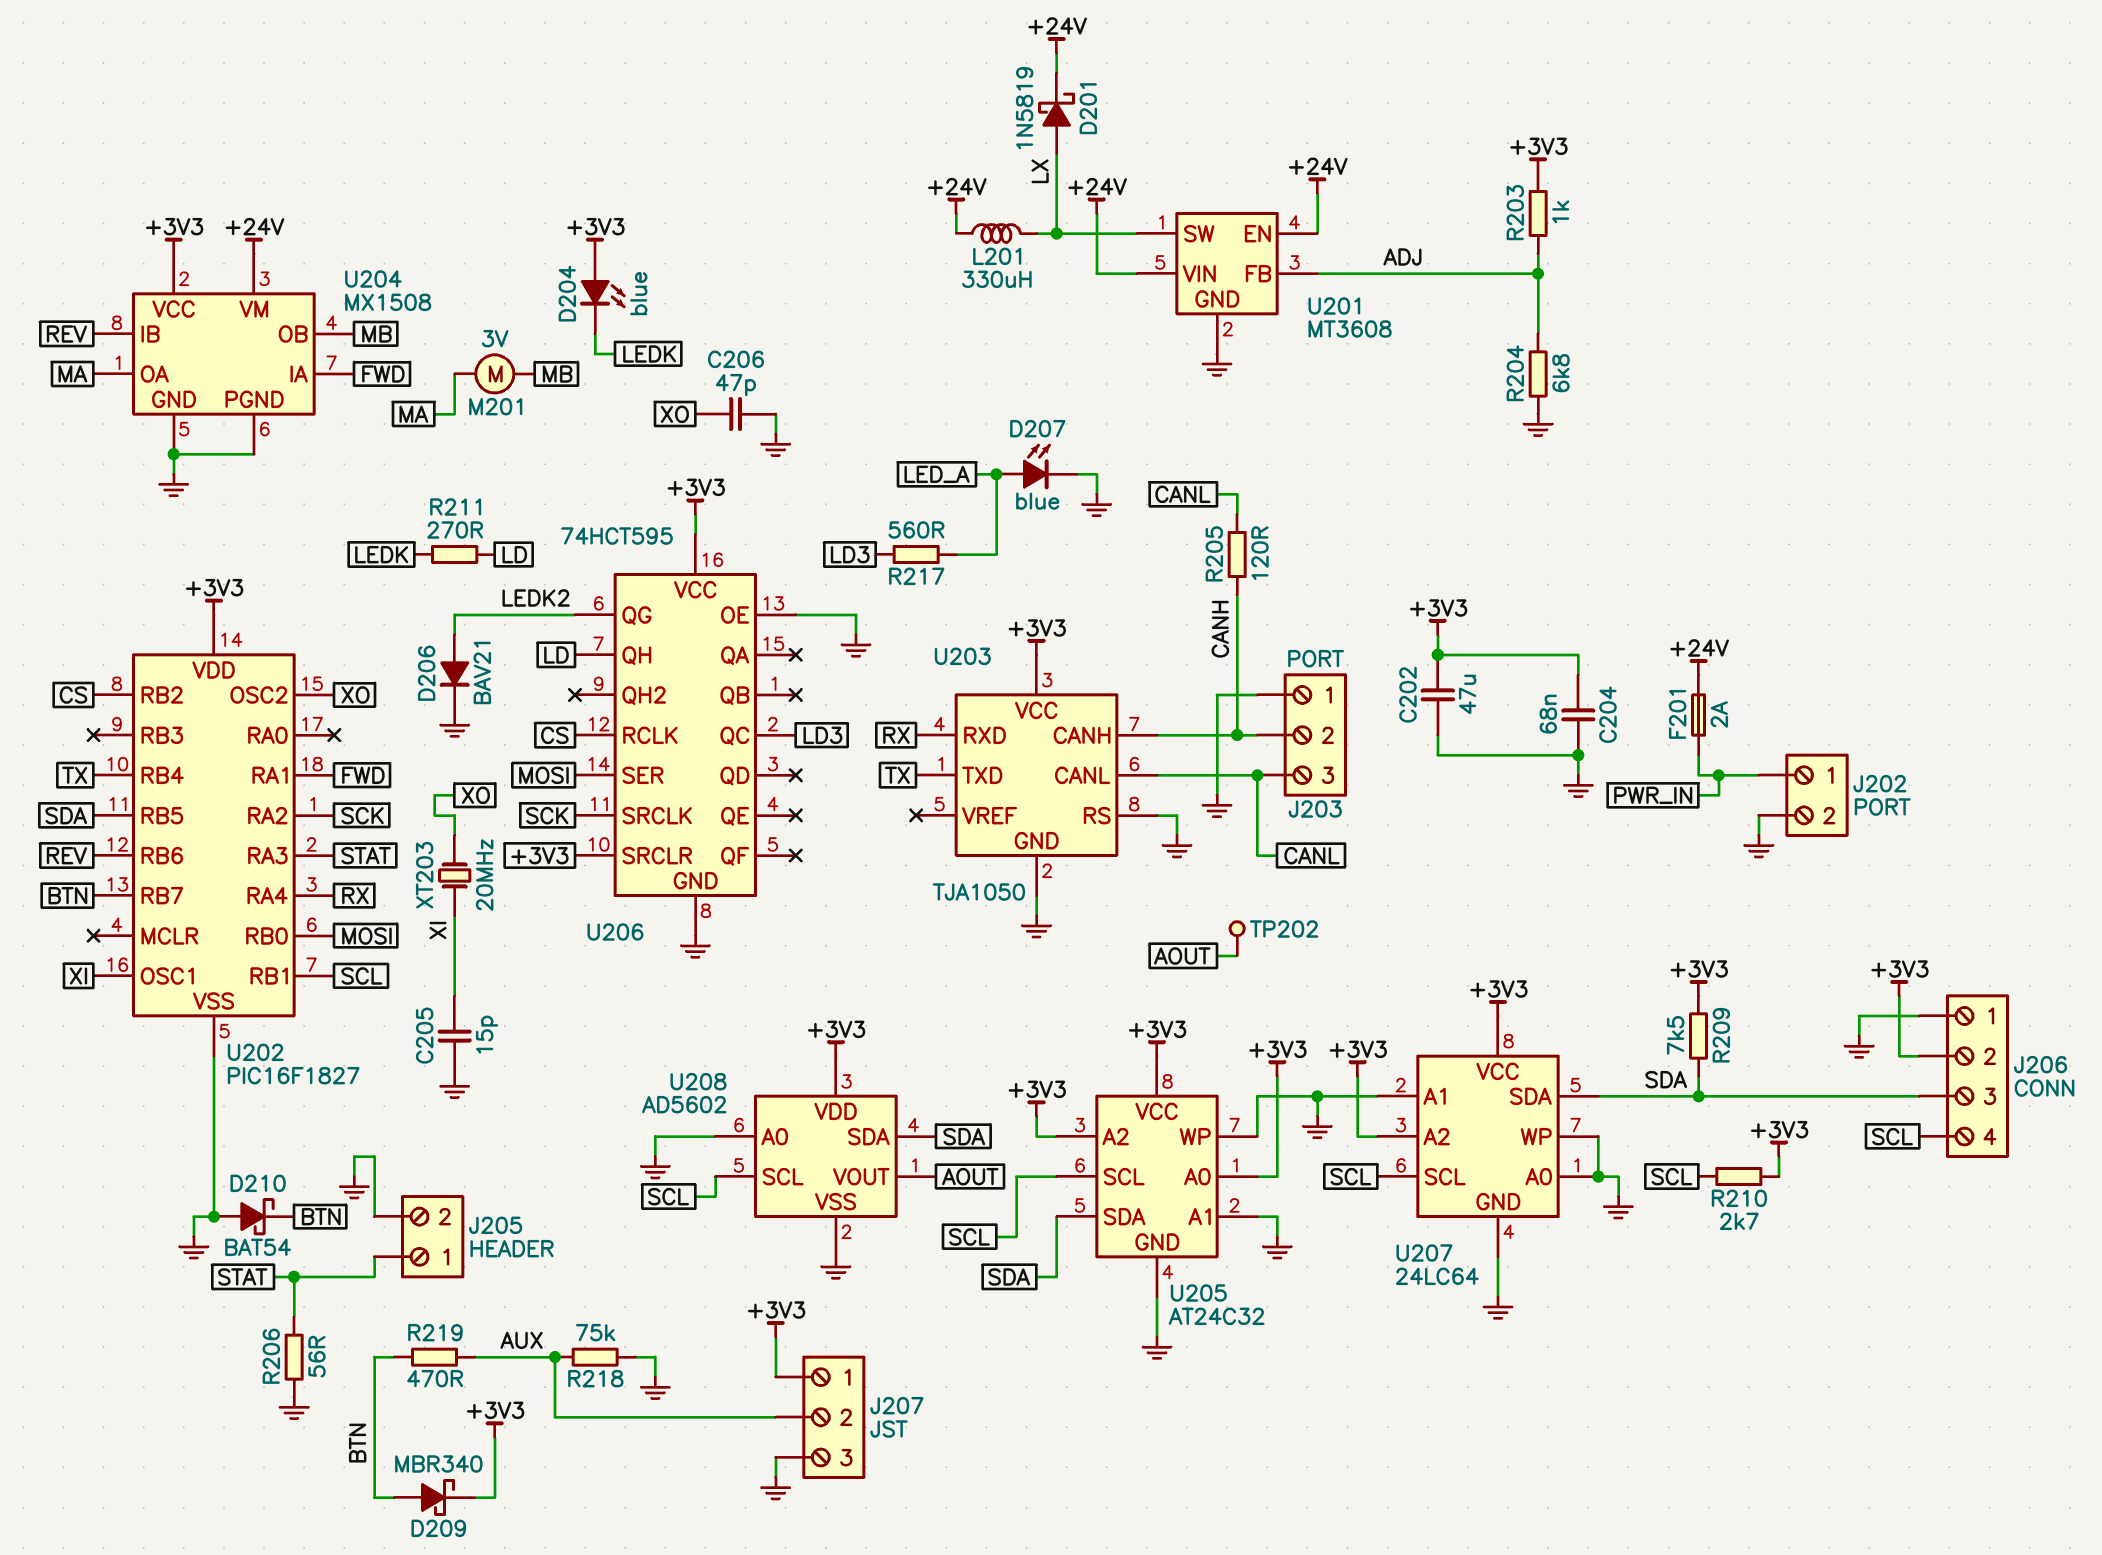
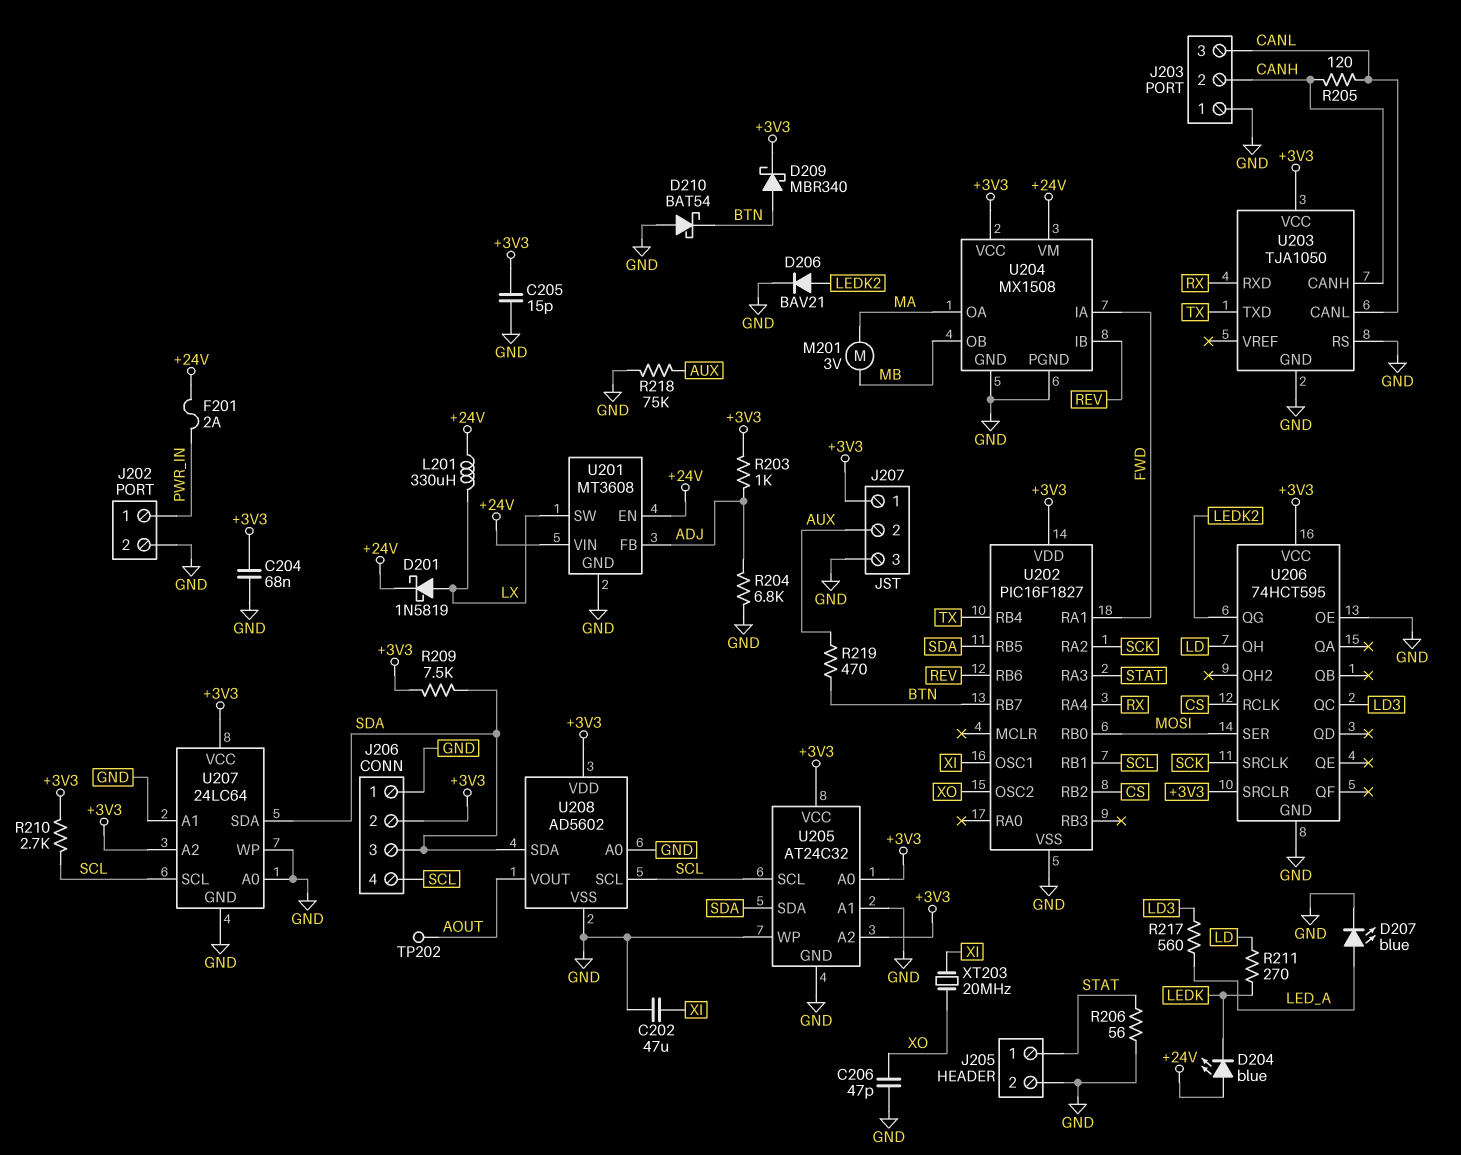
C202: 47uF (+3V3, GND) -> 47uF (GND, XI)
C205: 15pF (GND, XI) -> 15pF (+3V3, GND)
D204: LED blue (A +3V3, K LEDK) -> LED blue (A +24V, K LEDK)

